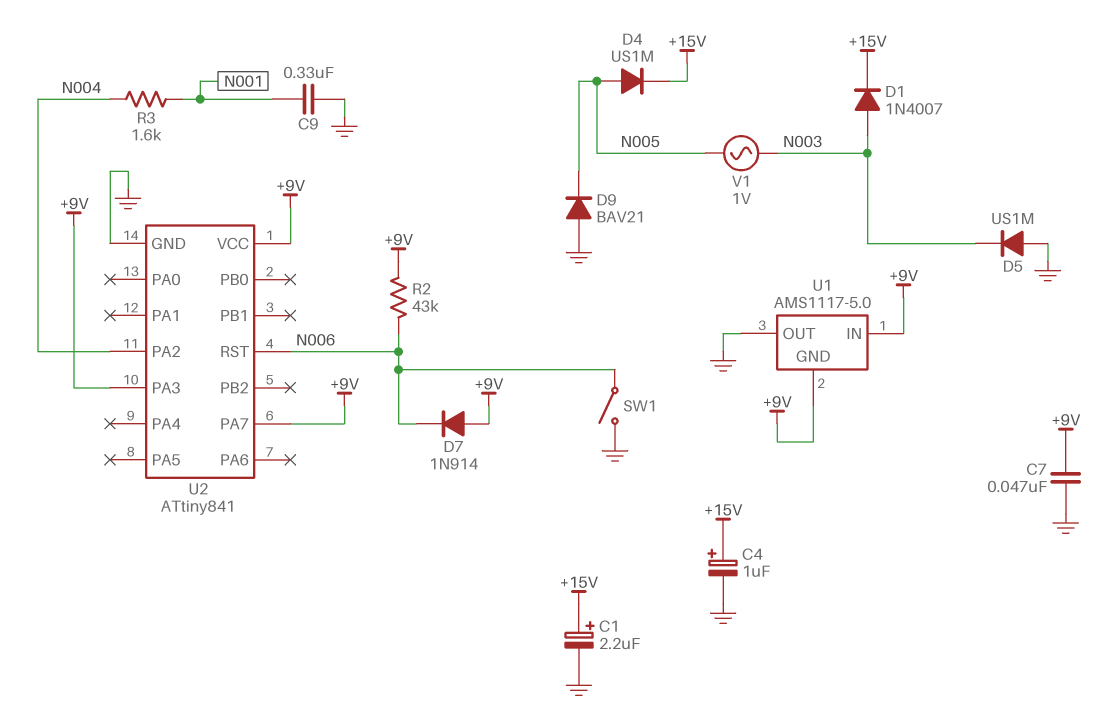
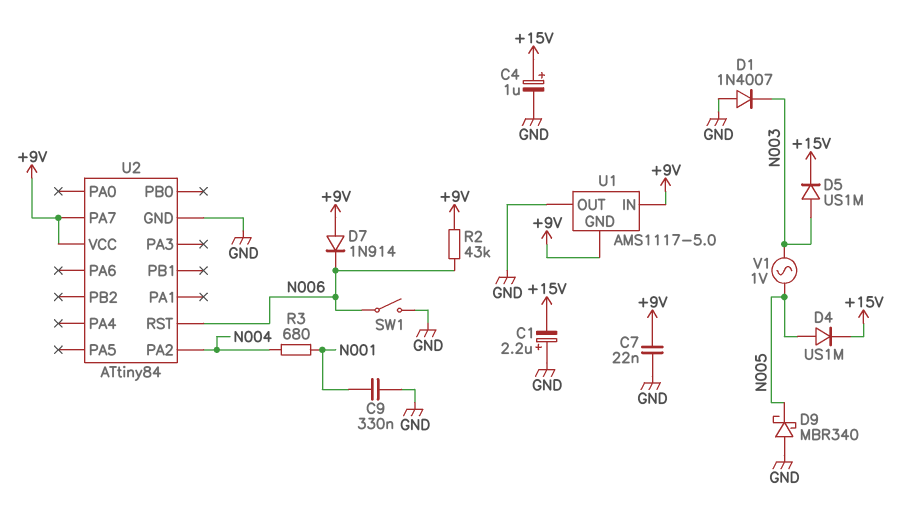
C1: 2.2uF (plus +15V, minus GND) -> 2.2uF (plus GND, minus +15V)
C7: 47nF (+9V, GND) -> 22nF (+9V, GND)
D1: diode 1N4007 (A N003, K +15V) -> diode 1N4007 (A GND, K N003)
D5: diode US1M (A GND, K N003) -> diode US1M (A N003, K +15V)
D9: diode BAV21 (A GND, K N005) -> schottky MBR340 (A GND, K N005)
R3: 1.6k (N001, N004) -> 680 (N001, N004)
U2: ATtiny841 -> ATtiny84
U2 pin PA3: +9V -> none

